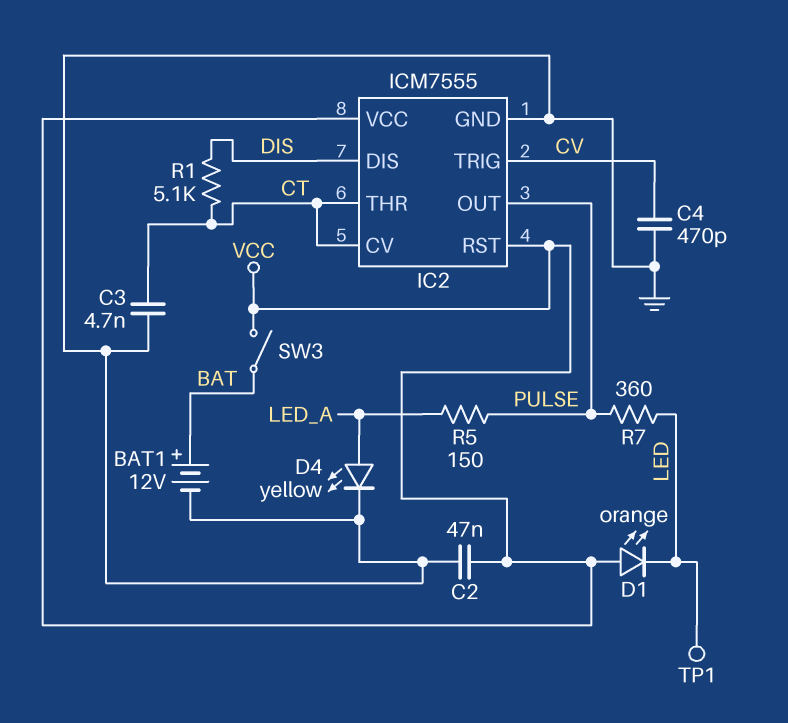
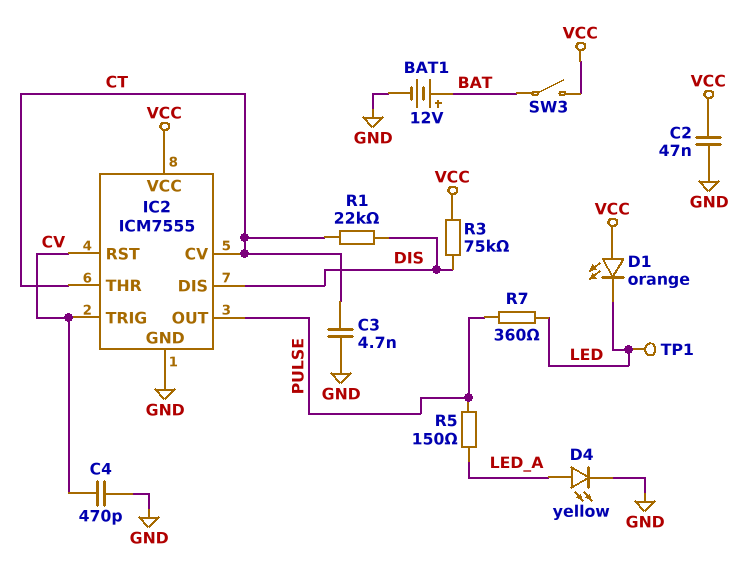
IC2 pin RST: VCC -> CV
R1: 5.1k (CT, DIS) -> 22k (CT, DIS)
R3: none -> 75k (DIS, VCC)

